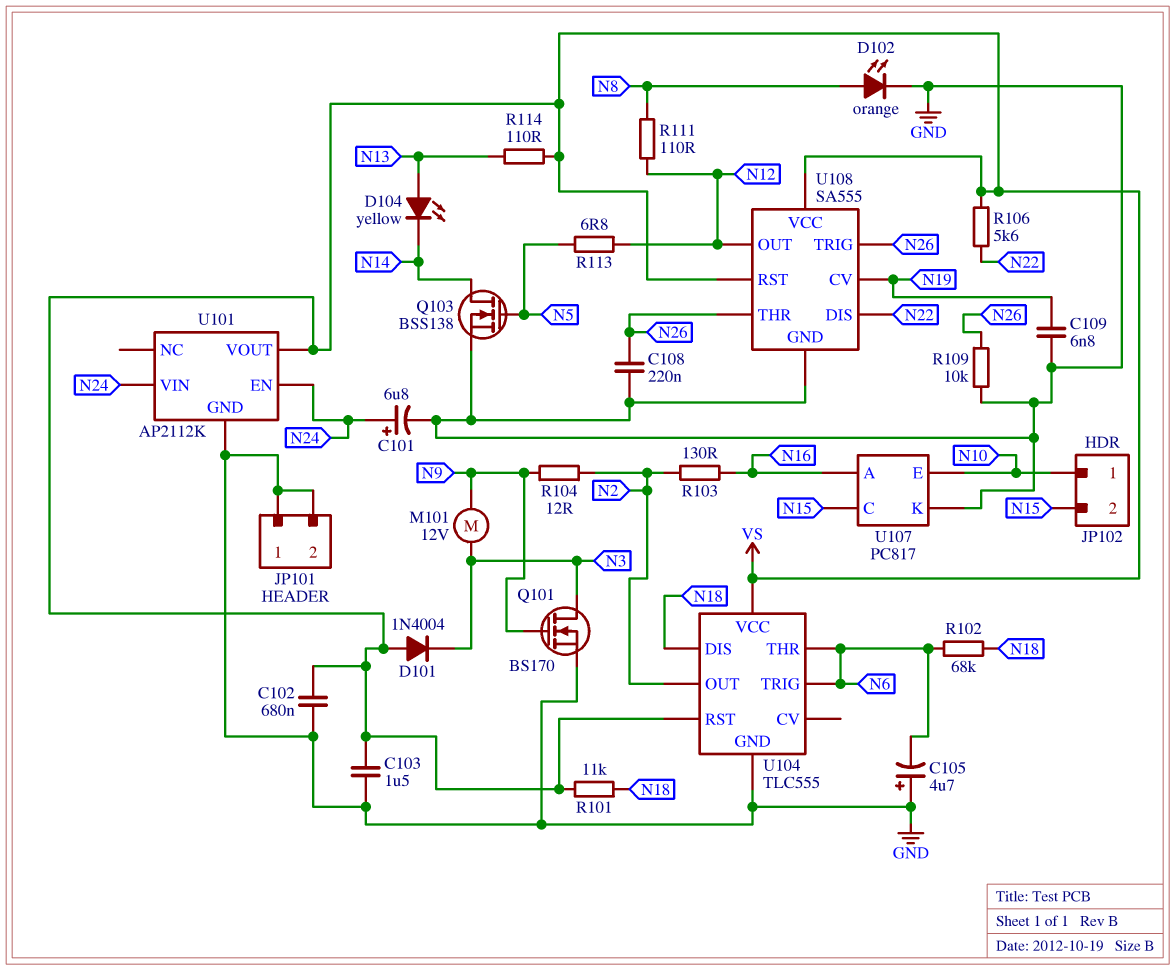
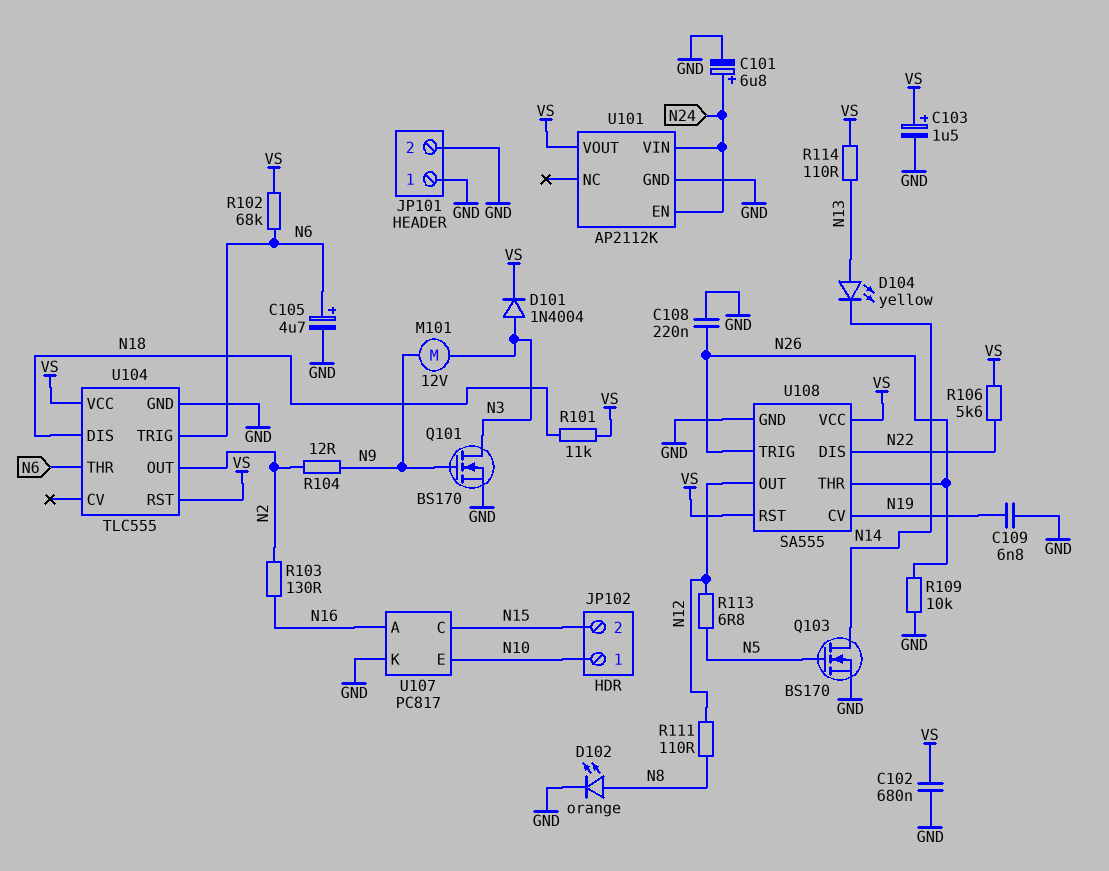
C103: 1.5uF (GND, VS) -> 1.5uF (plus VS, minus GND)
C105: 4.7uF (plus GND, minus N6) -> 4.7uF (plus N6, minus GND)
D101: diode 1N4004 (A VS, K N3) -> diode 1N4004 (A N3, K VS)
Q103: NMOS BSS138 (G N5, D N14, S GND) -> NMOS BS170 (G N5, D N14, S GND)
R102: 68k (N6, N18) -> 68k (N6, VS)

